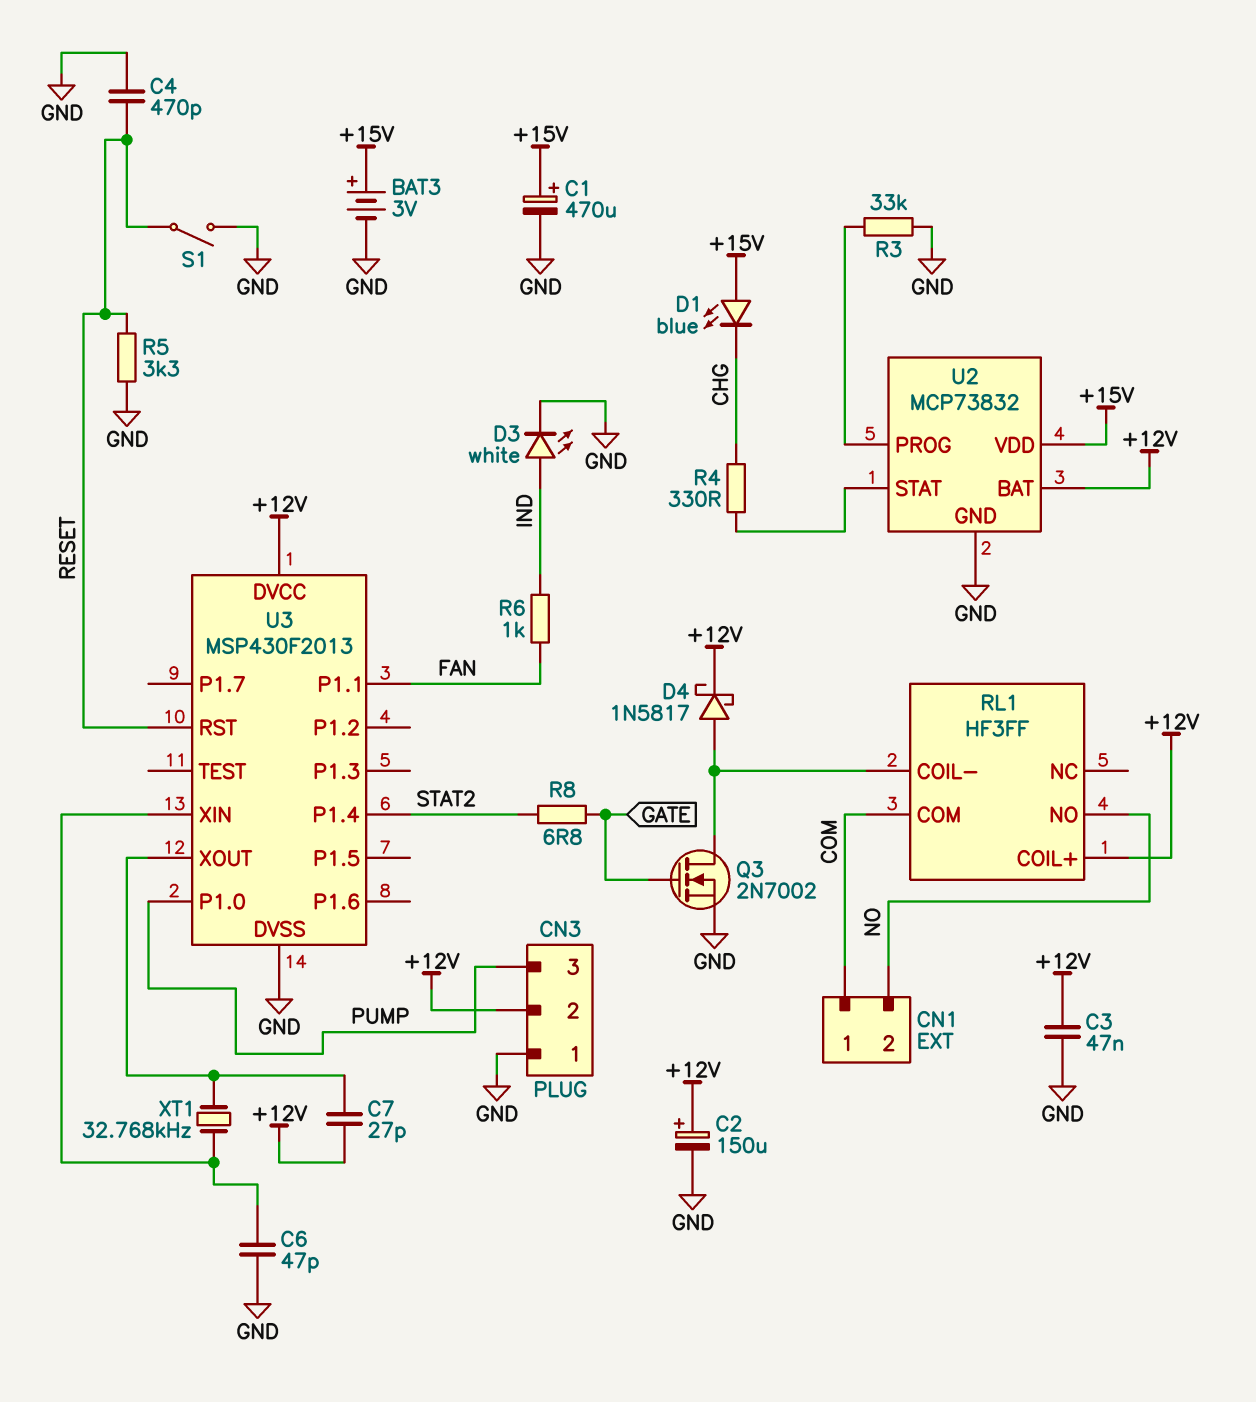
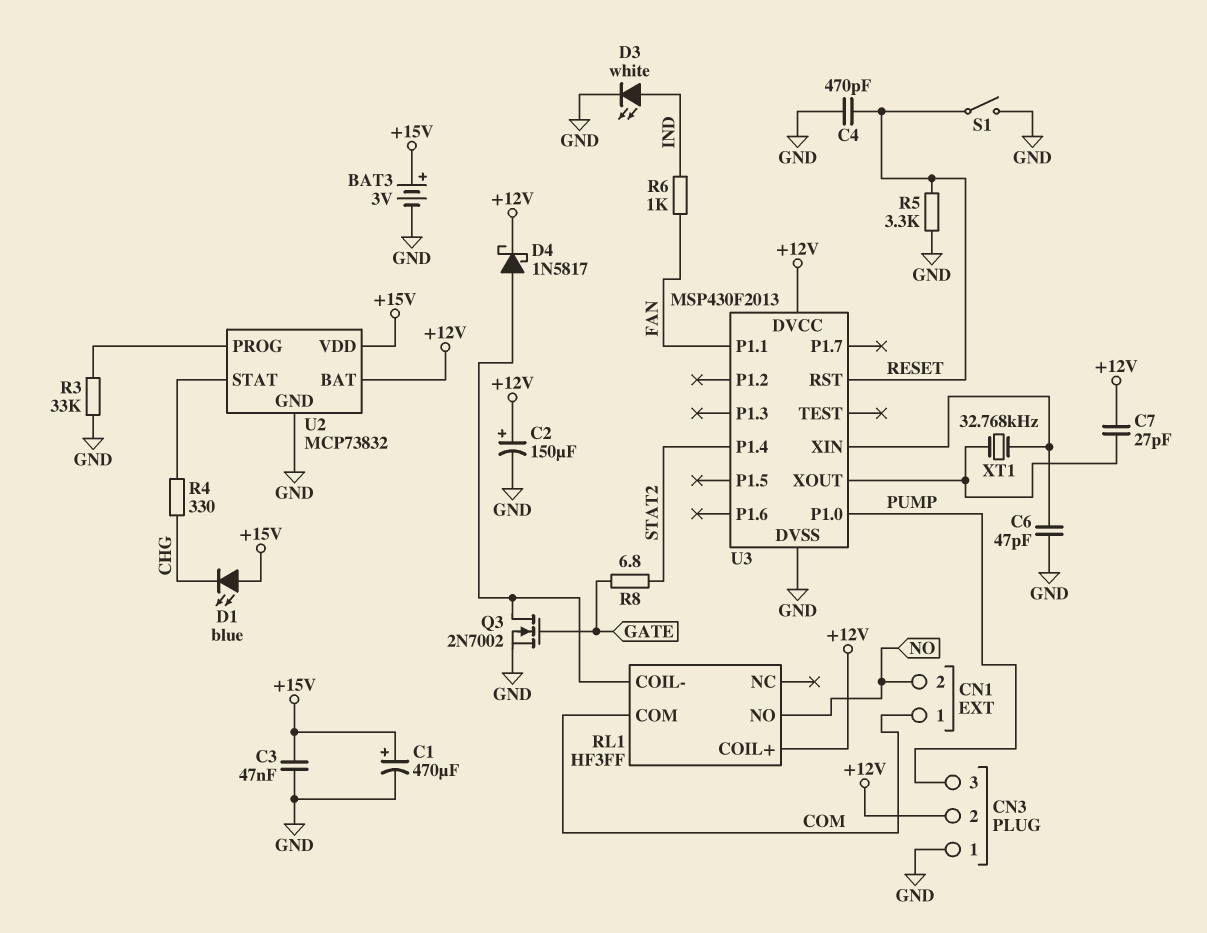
C3: 47nF (+12V, GND) -> 47nF (+15V, GND)

